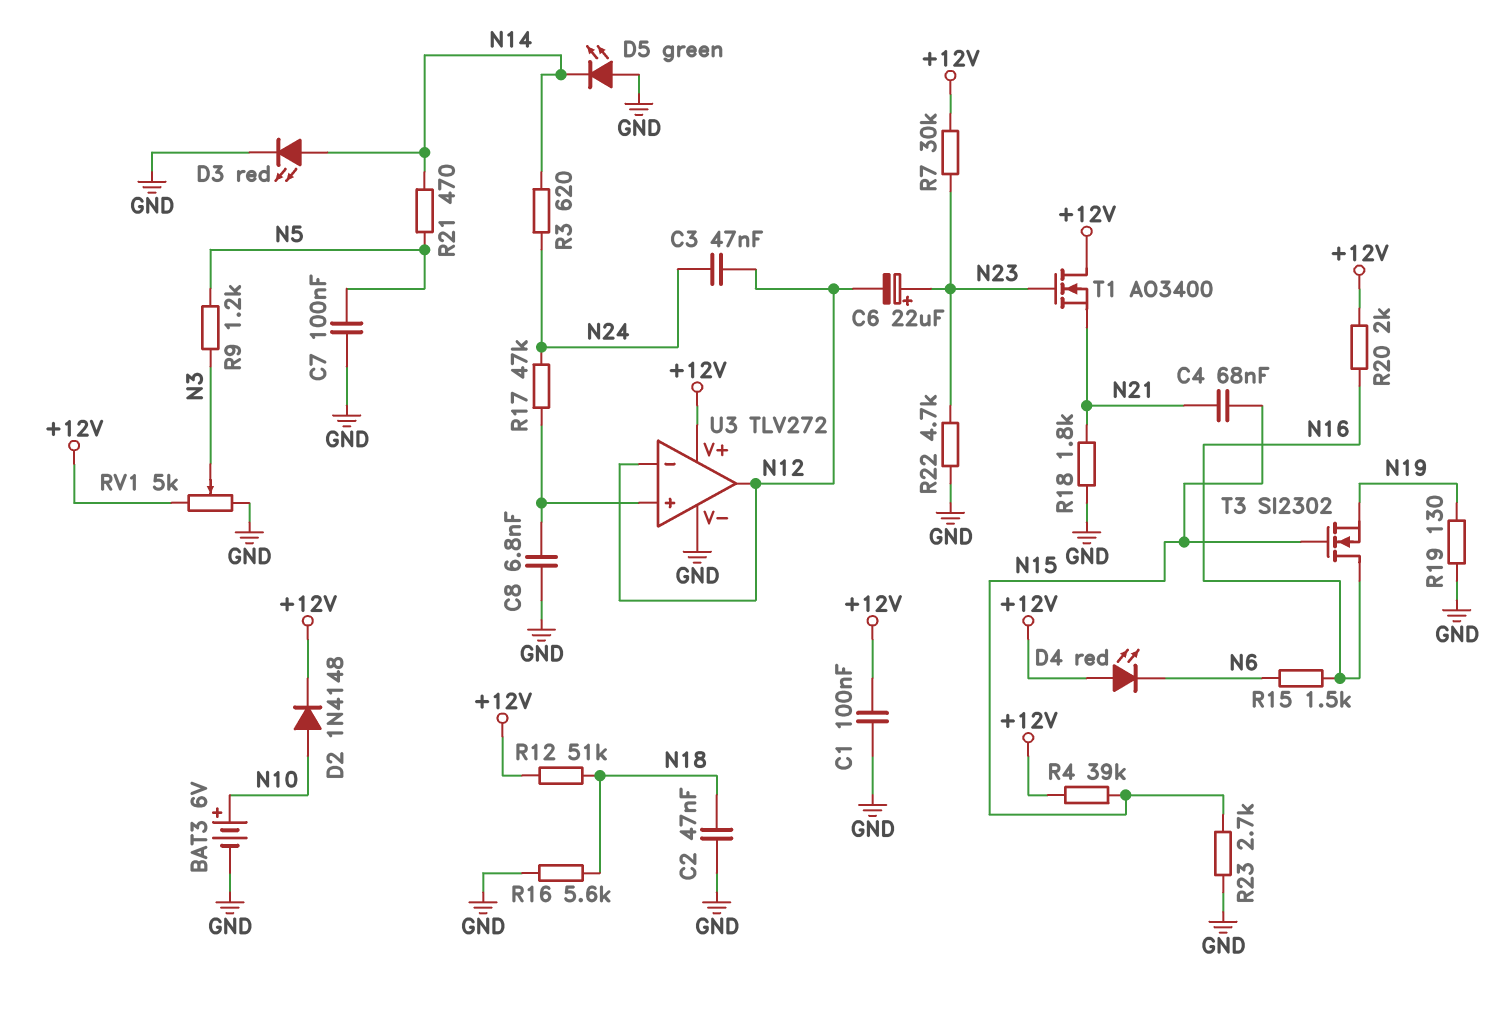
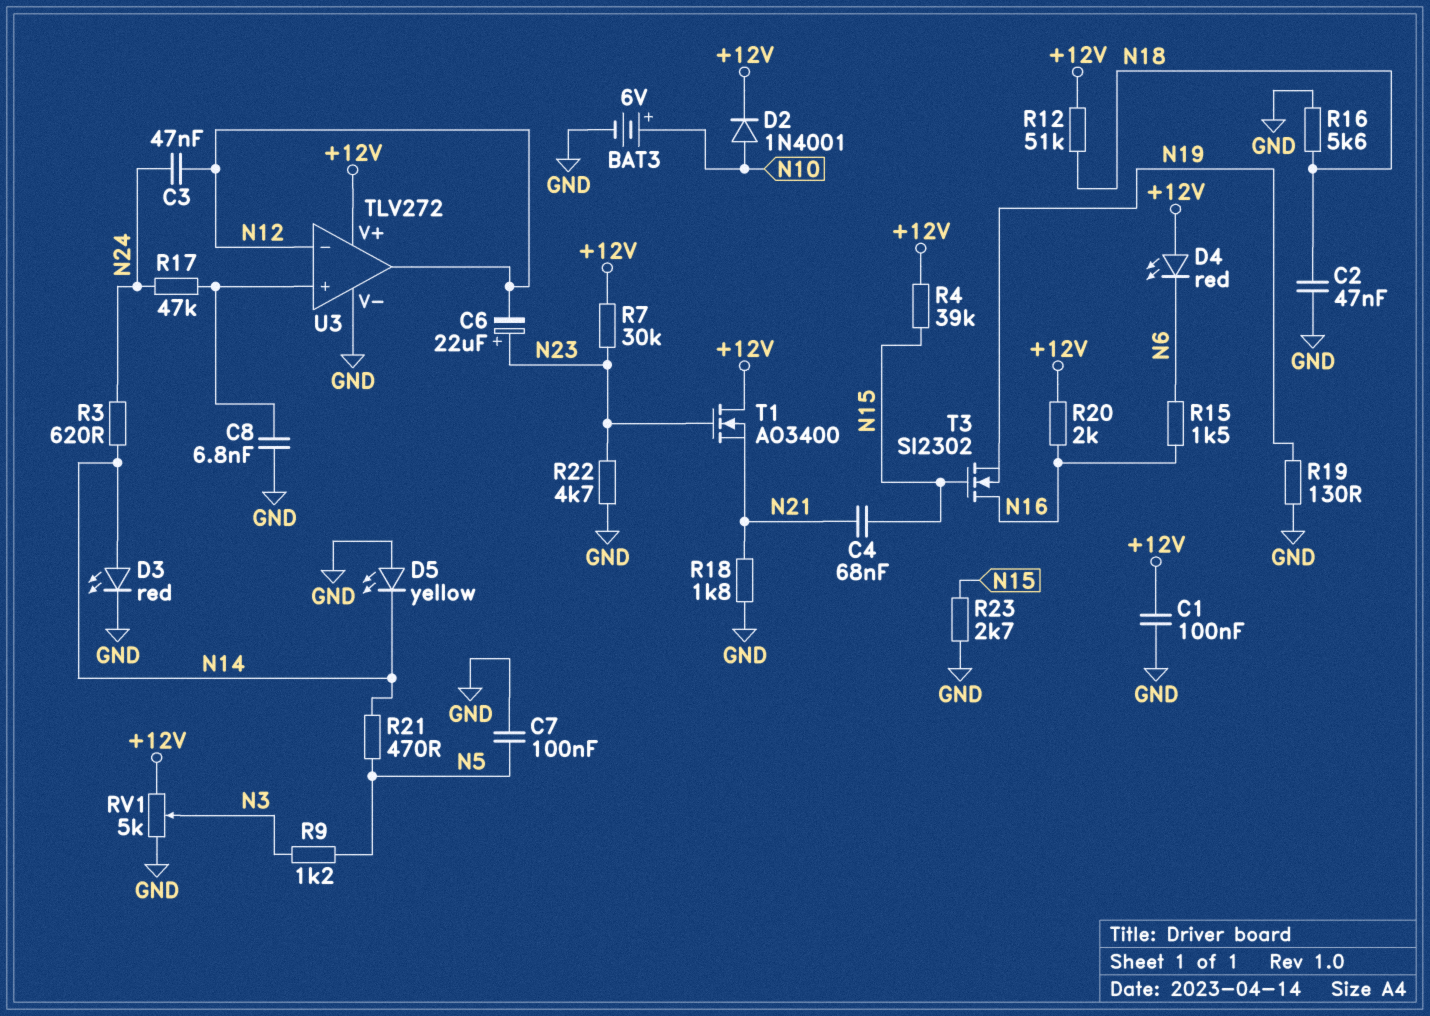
D2: diode 1N4148 (A N10, K +12V) -> diode 1N4001 (A N10, K +12V)
D5: LED green (A GND, K N14) -> LED yellow (A GND, K N14)

